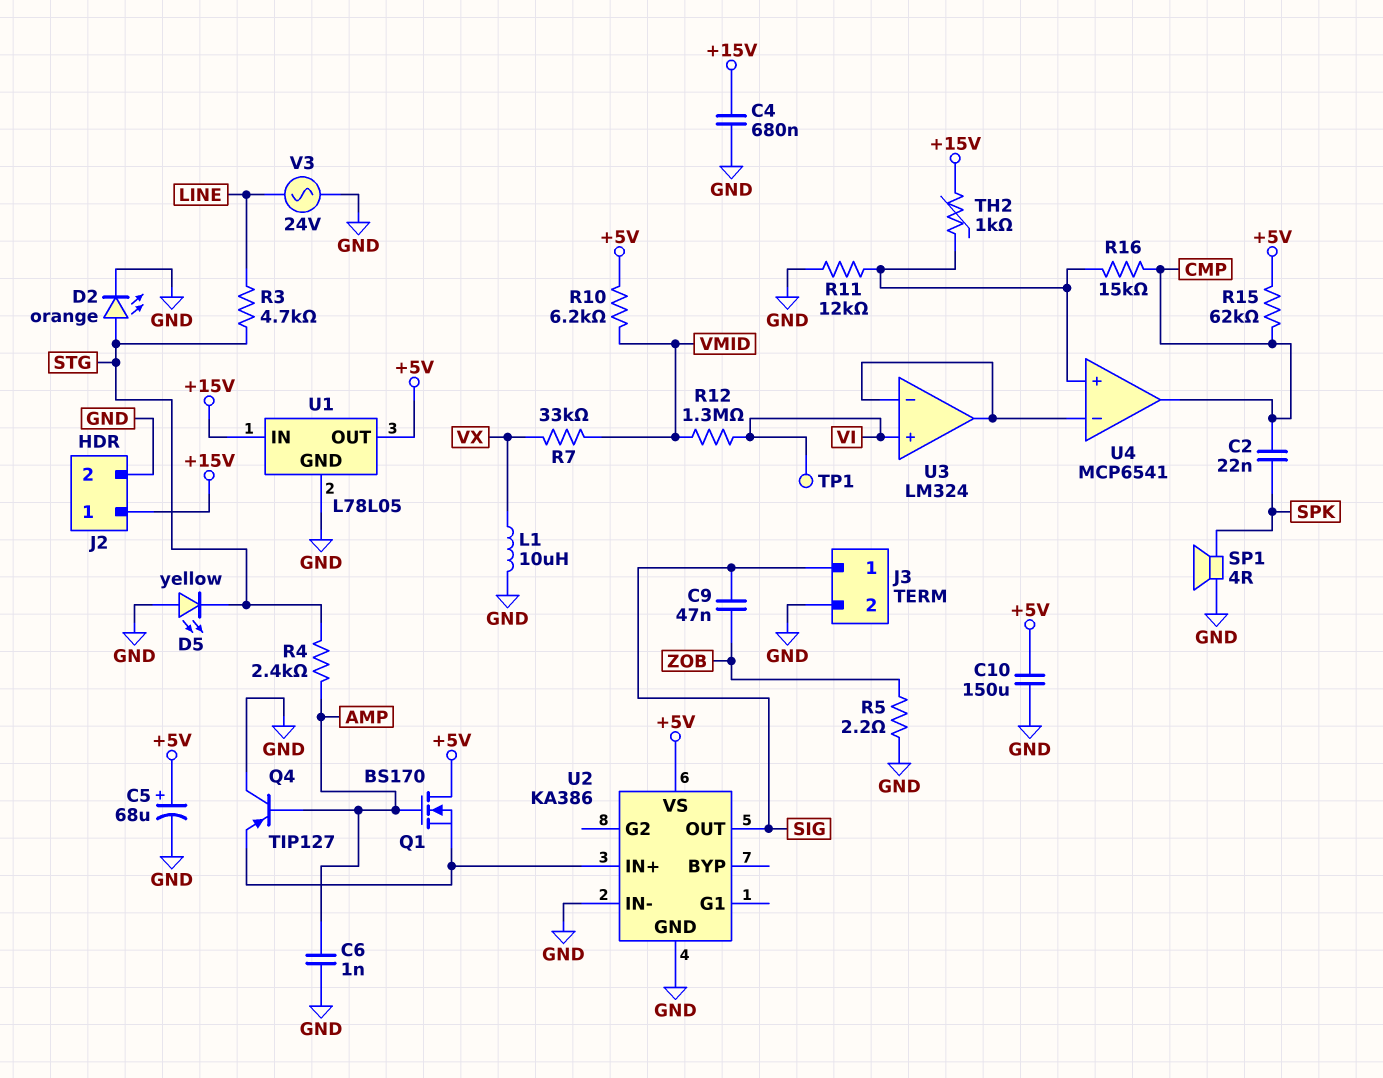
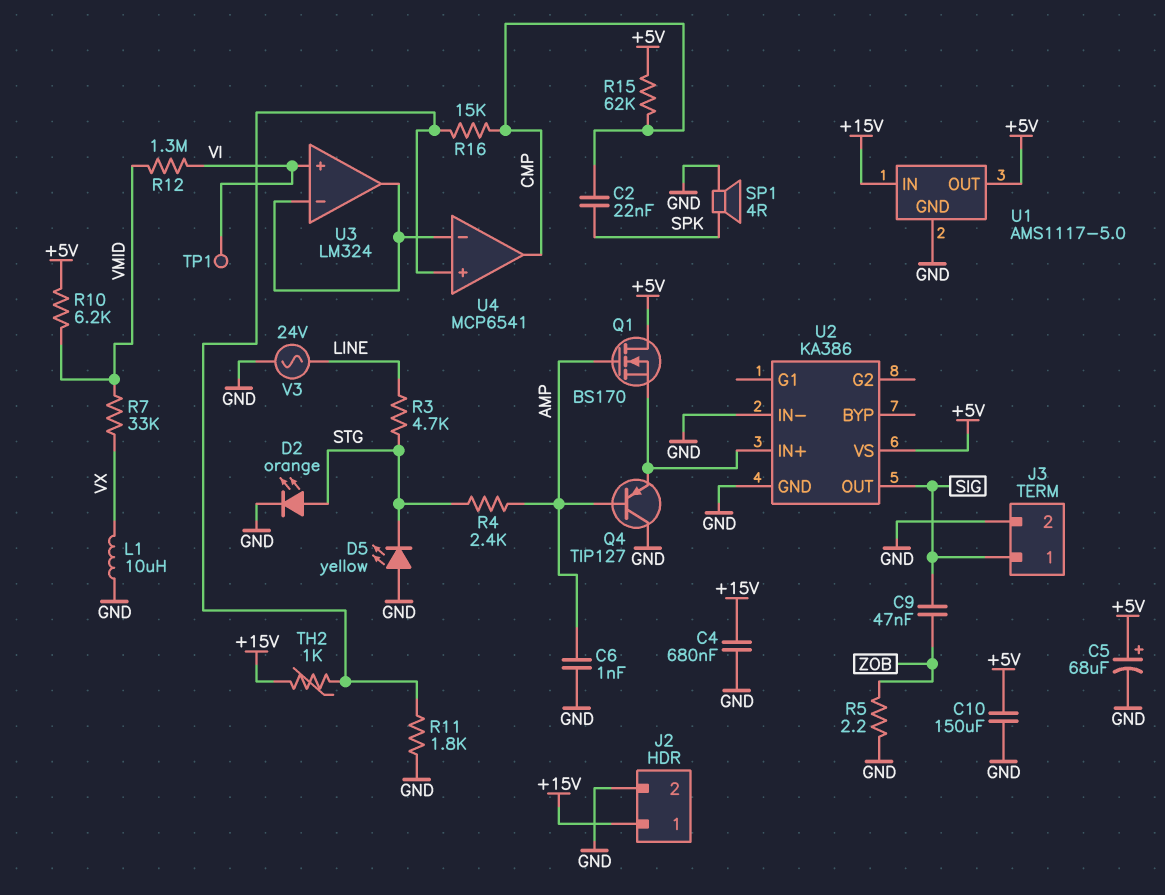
R11: 12k (GND, U4/in+) -> 1.8k (GND, U4/in+)
U1: L78L05 -> AMS1117-5.0

